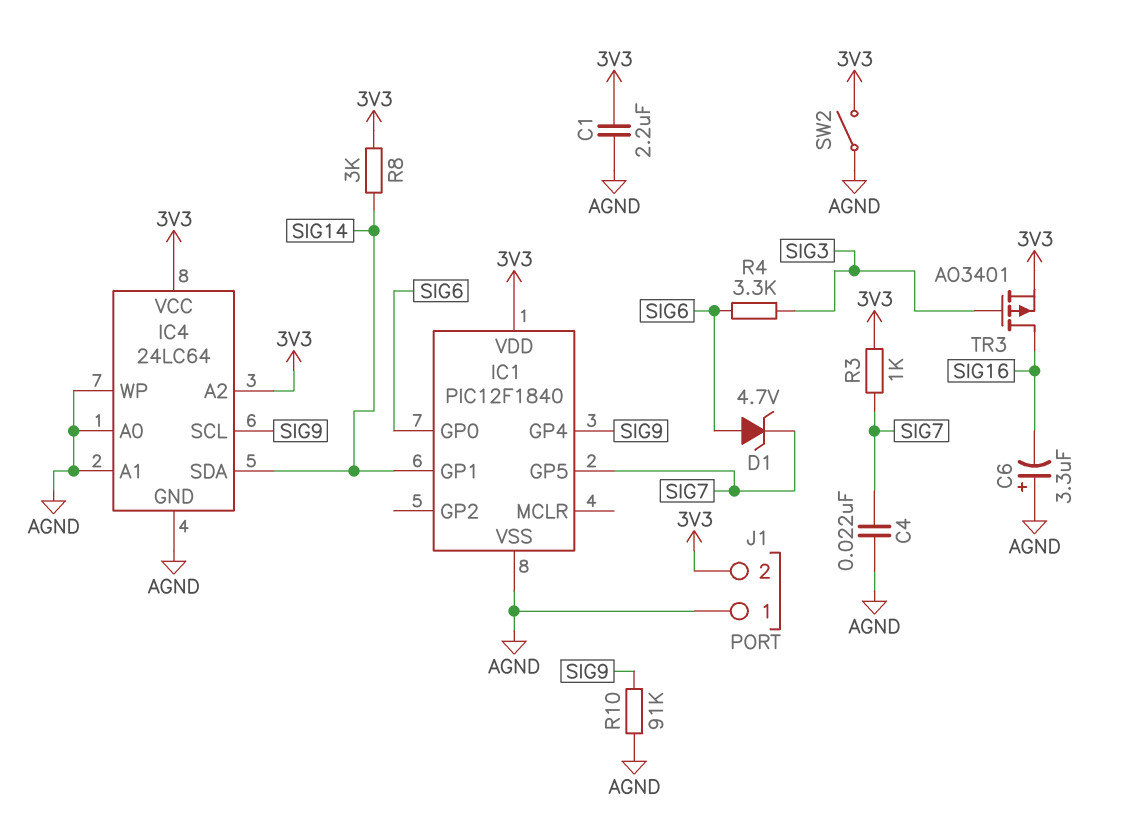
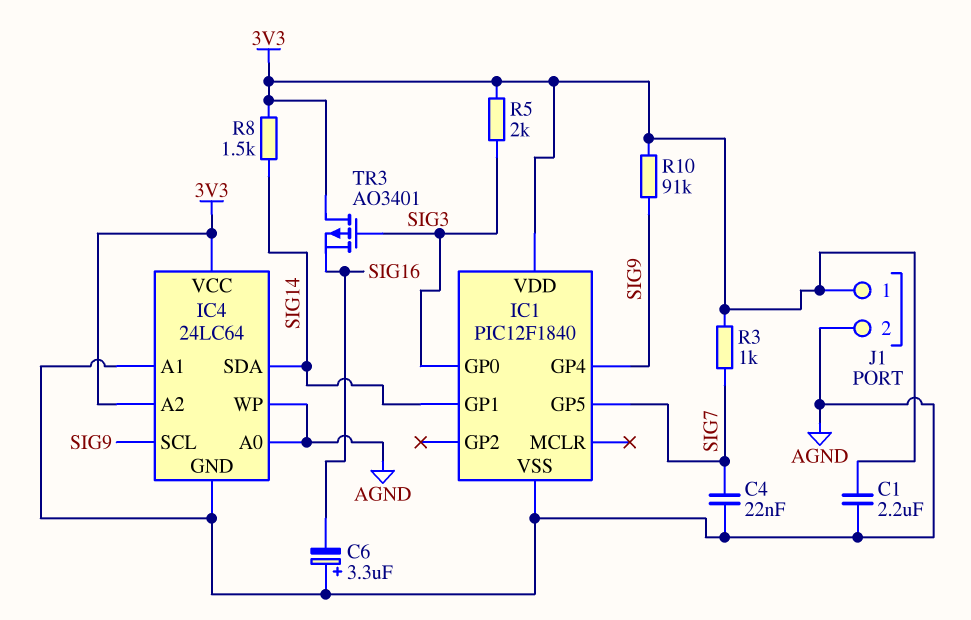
D1: zener 4.7V (A SIG6, K SIG7) -> none
IC1 pin GP0: SIG6 -> SIG3
J1 pin 1: AGND -> 3V3
J1 pin 2: 3V3 -> AGND
R4: 3.3k (SIG3, SIG6) -> none
R5: none -> 2k (3V3, SIG3)
R8: 3k (3V3, SIG14) -> 1.5k (3V3, SIG14)
R10: 91k (AGND, SIG9) -> 91k (3V3, SIG9)
SW2: switch (3V3, AGND) -> none
TR3: PMOS AO3401 (G SIG3, D SIG16, S 3V3) -> PMOS AO3401 (G SIG3, D 3V3, S SIG16)

